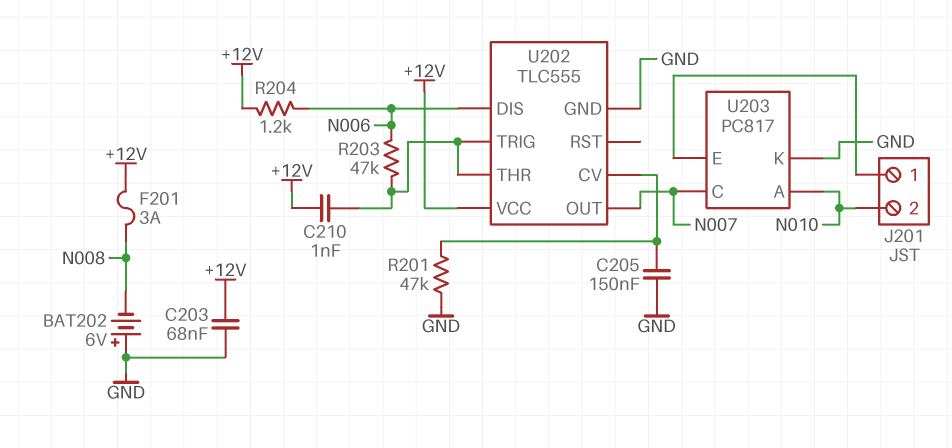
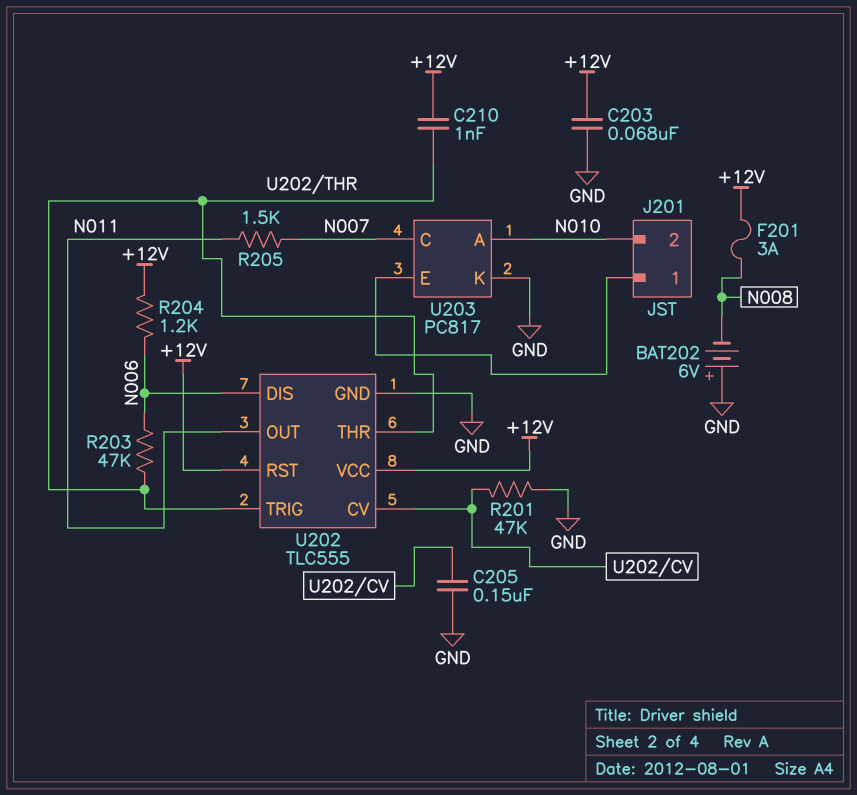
R205: none -> 1.5k (N007, N011)
U202 pin OUT: N007 -> N011
U202 pin RST: none -> +12V

